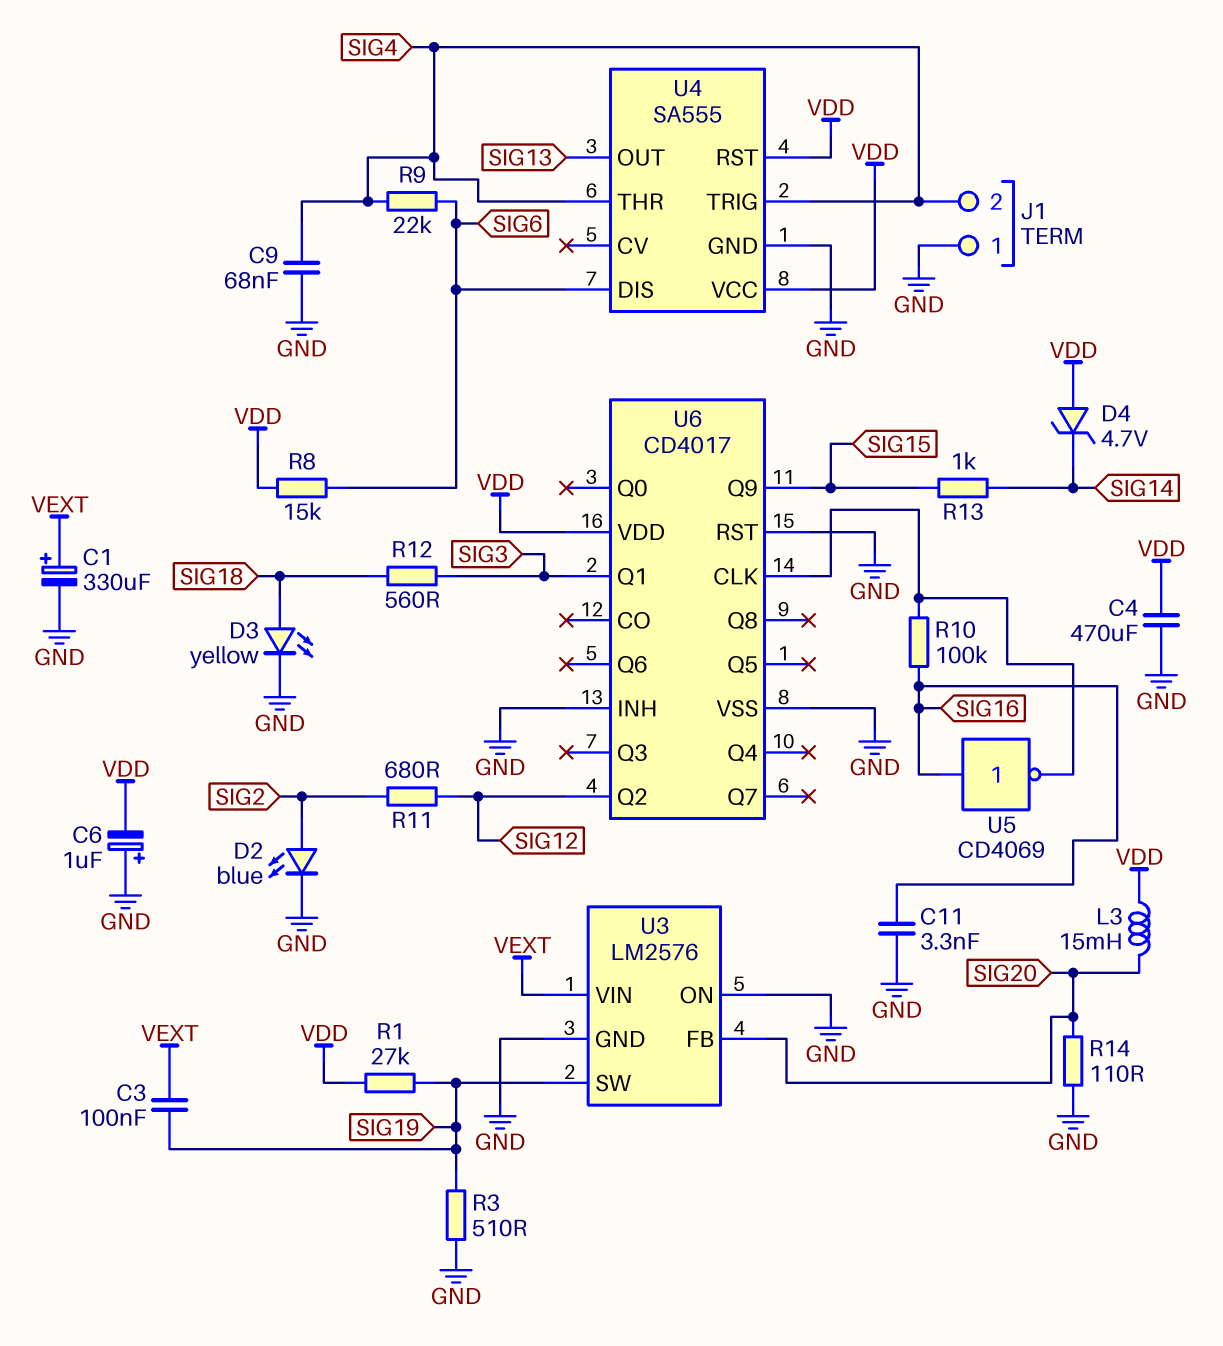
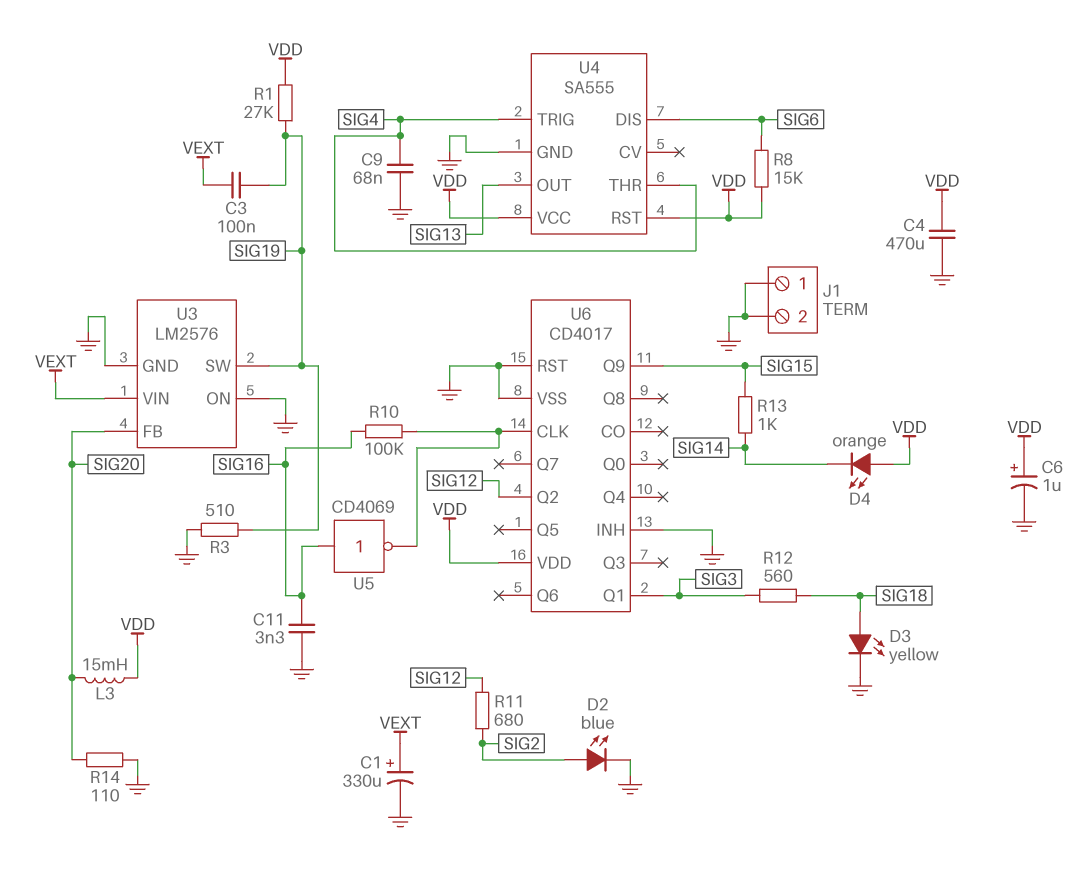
C6: 1uF (plus GND, minus VDD) -> 1uF (plus VDD, minus GND)
D4: zener 4.7V (A VDD, K SIG14) -> LED orange (A VDD, K SIG14)
J1 pin 2: SIG4 -> GND
R9: 22k (SIG4, SIG6) -> none

